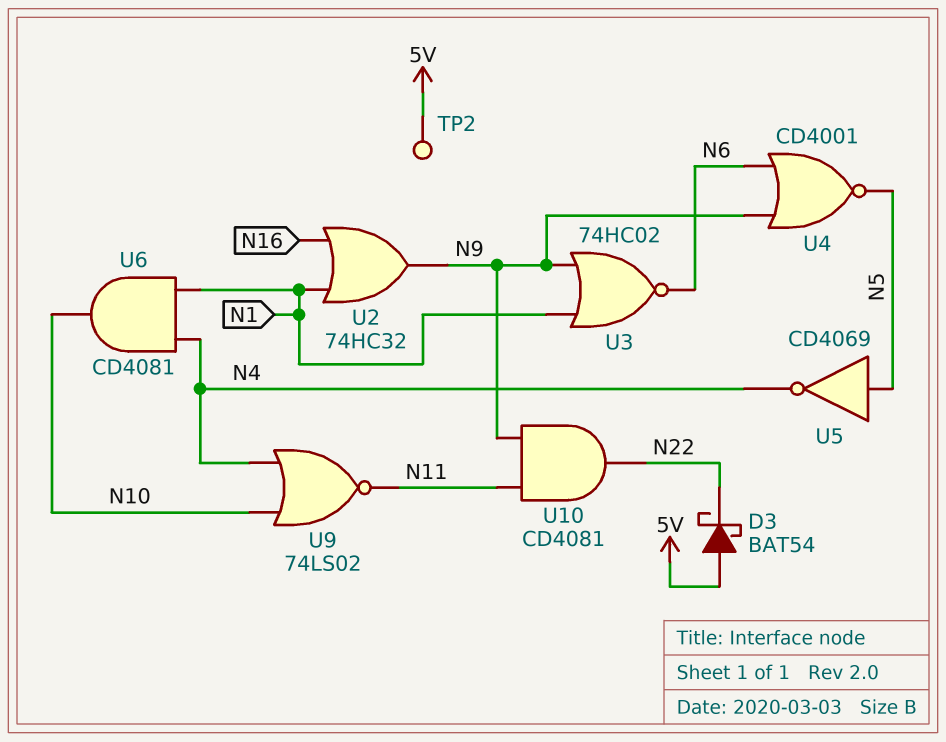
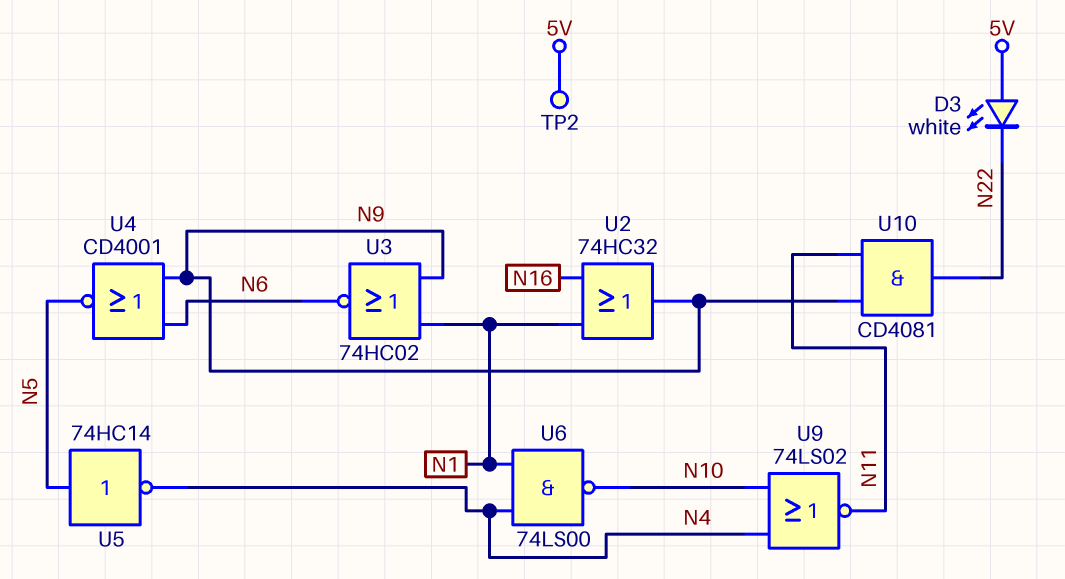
D3: schottky BAT54 (A 5V, K N22) -> LED white (A 5V, K N22)
U5: NOT CD4069 (in N5, out N4) -> NOT 74HC14 (in N5, out N4)
U6: AND CD4081 (in N1, in N4, out N10) -> NAND 74LS00 (in N1, in N4, out N10)

